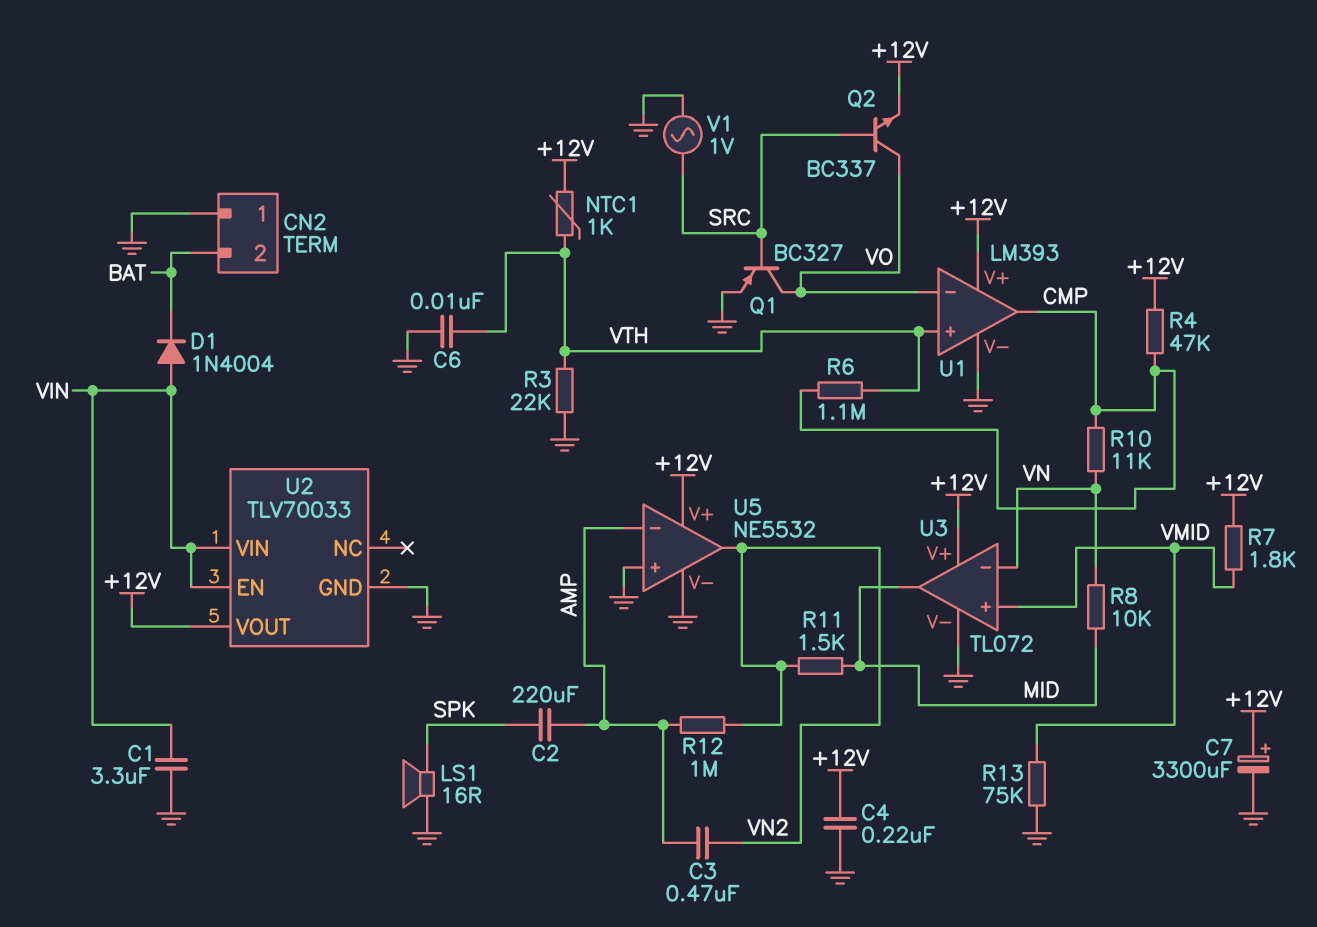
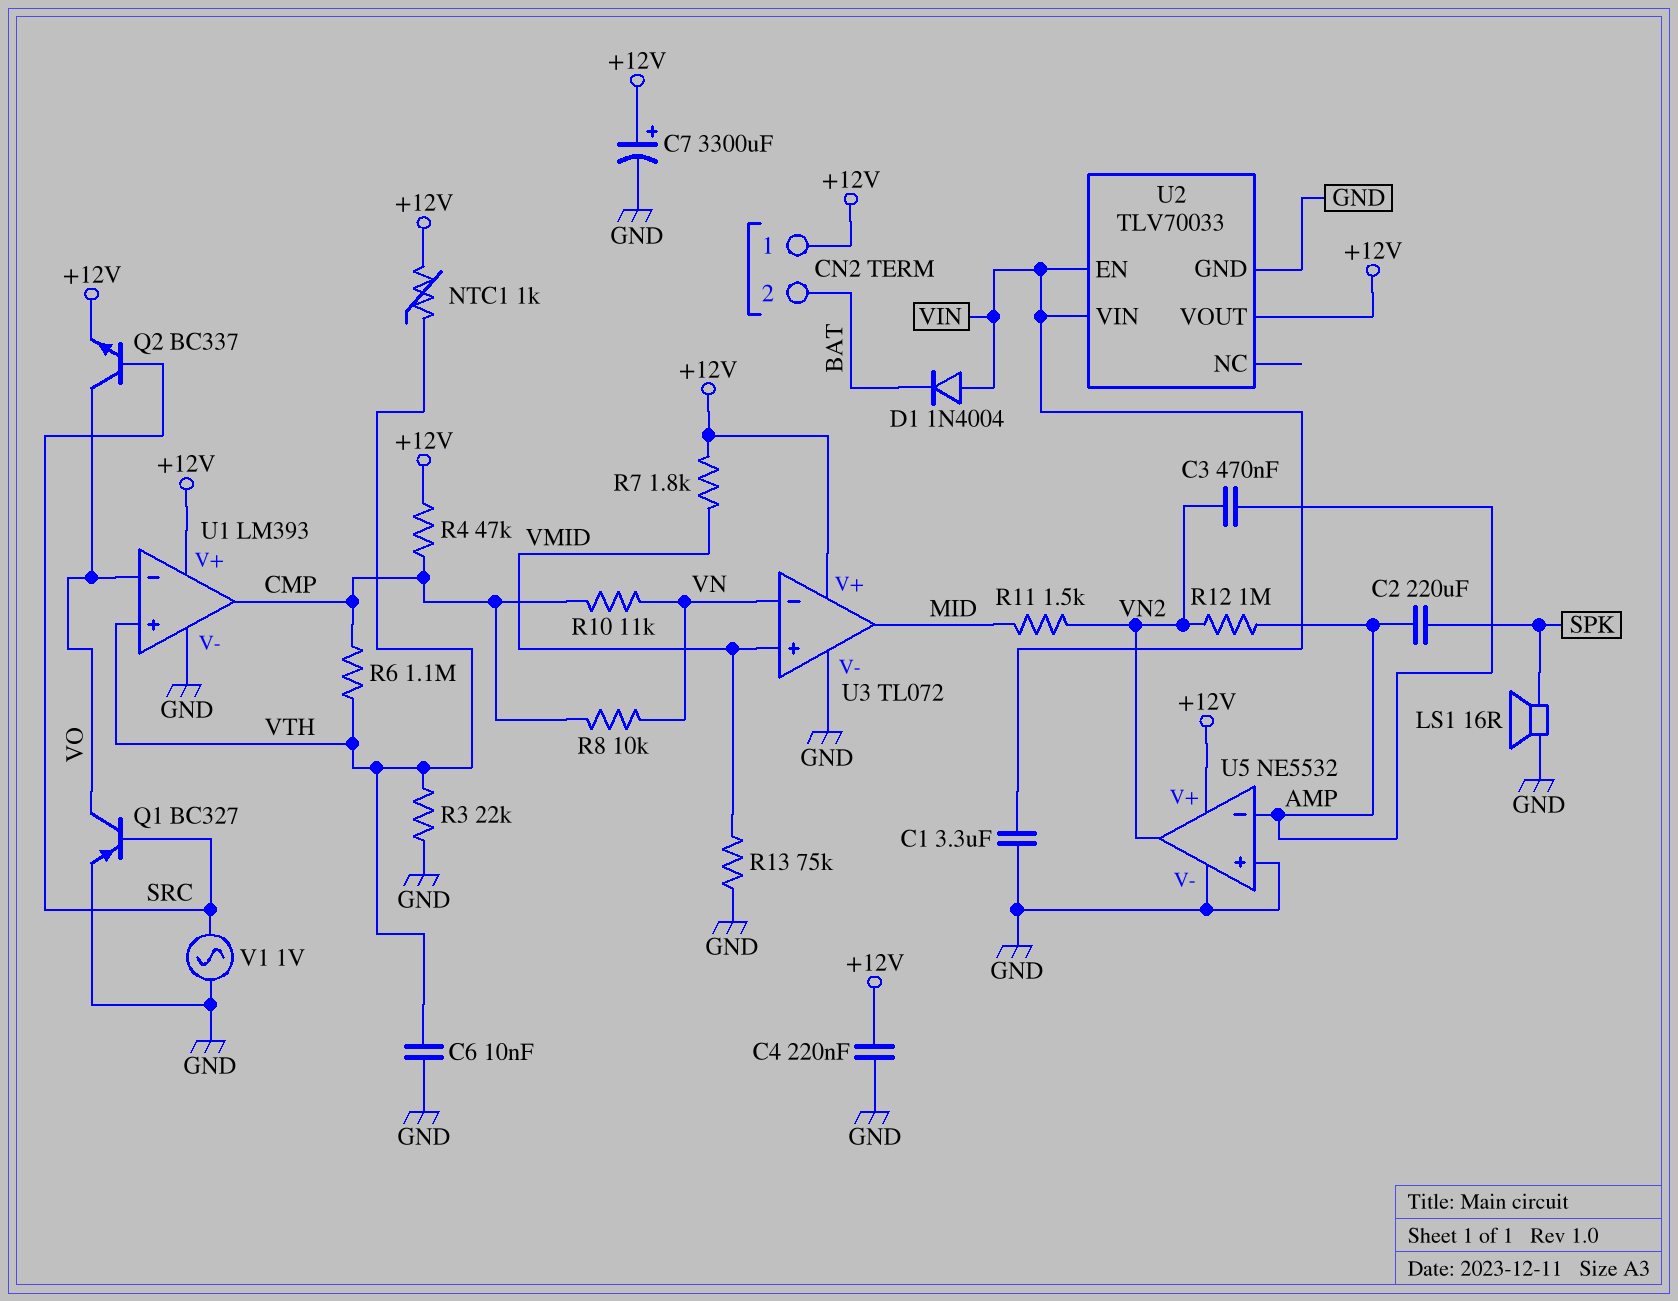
CN2 pin 1: GND -> +12V
R8: 10k (MID, VN) -> 10k (CMP, VN)

